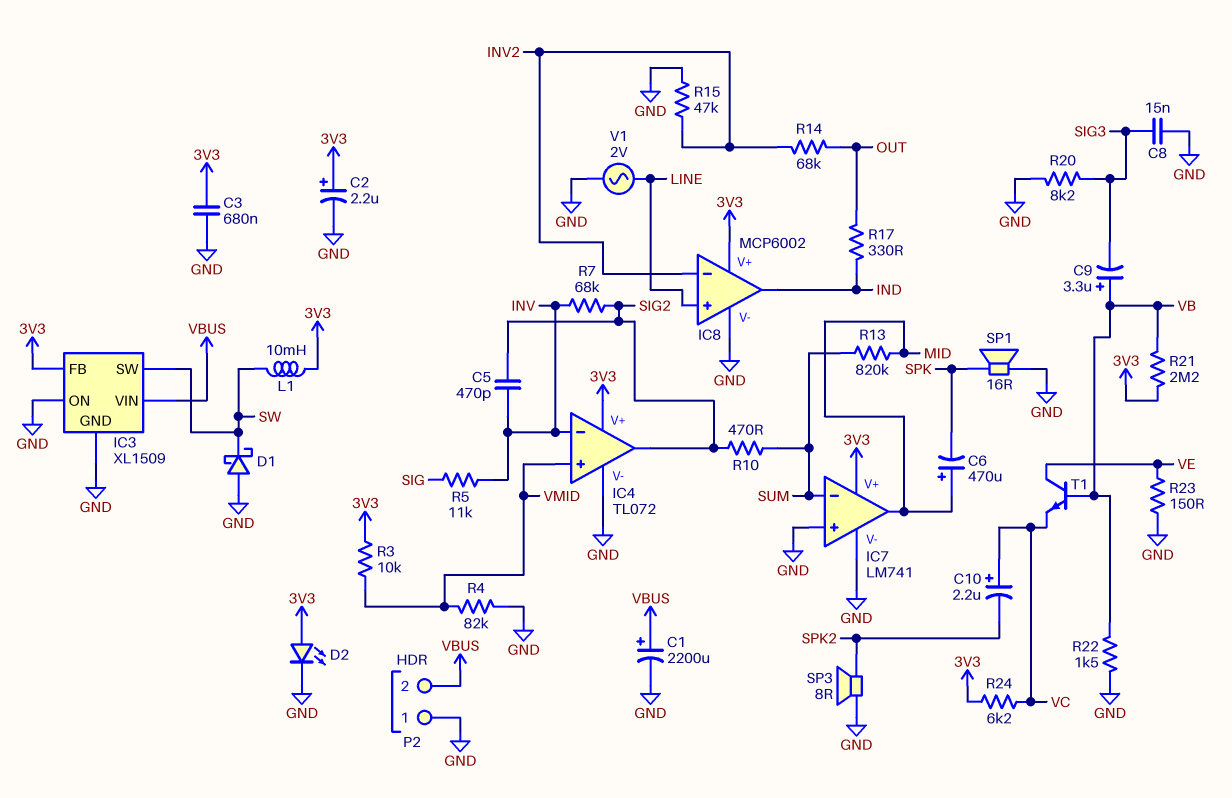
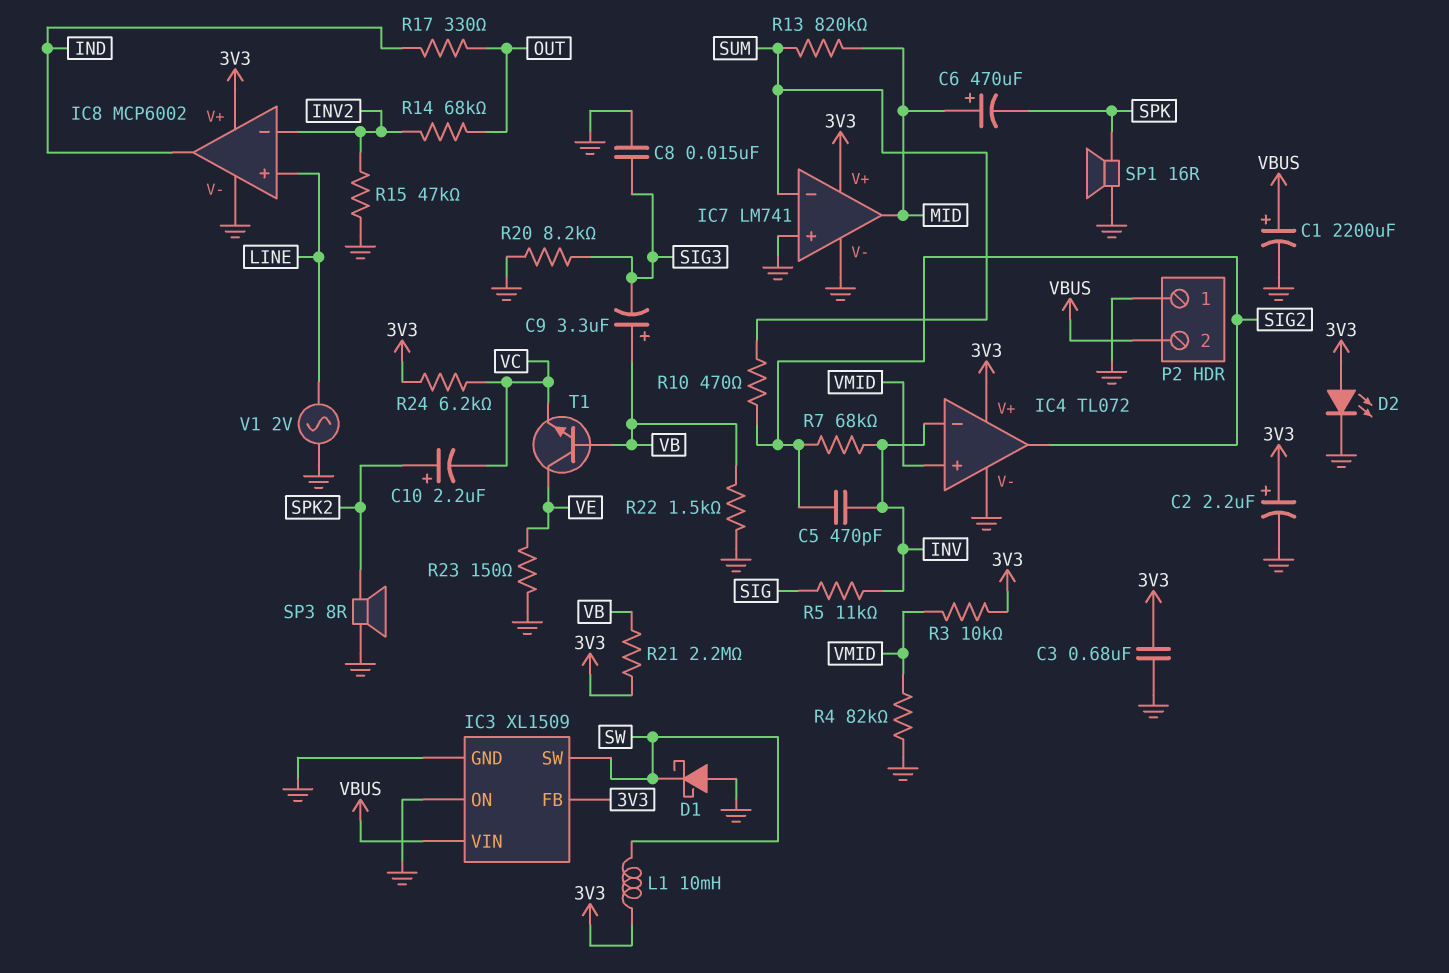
C10: 2.2uF (plus VC, minus SPK2) -> 2.2uF (plus SPK2, minus VC)

